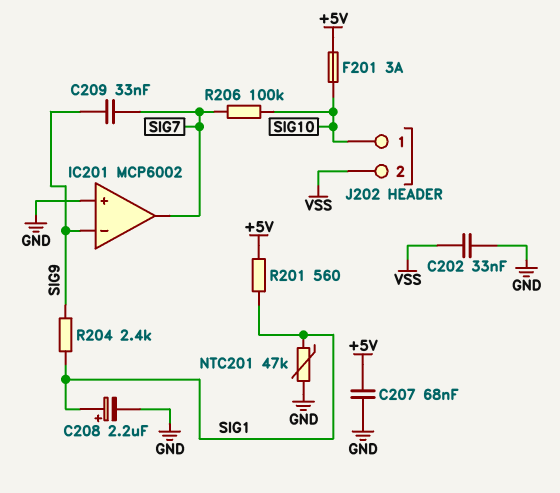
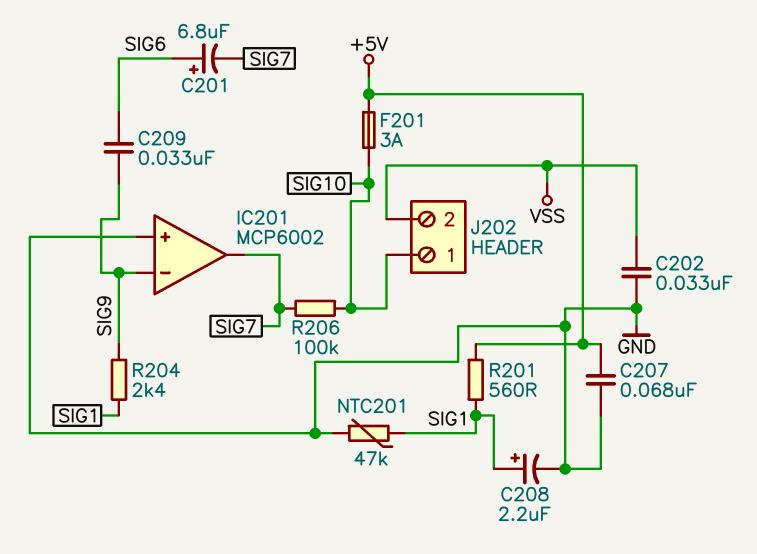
C201: none -> 6.8uF (plus SIG6, minus SIG7)
C209: 33nF (SIG7, SIG9) -> 33nF (SIG6, SIG9)

